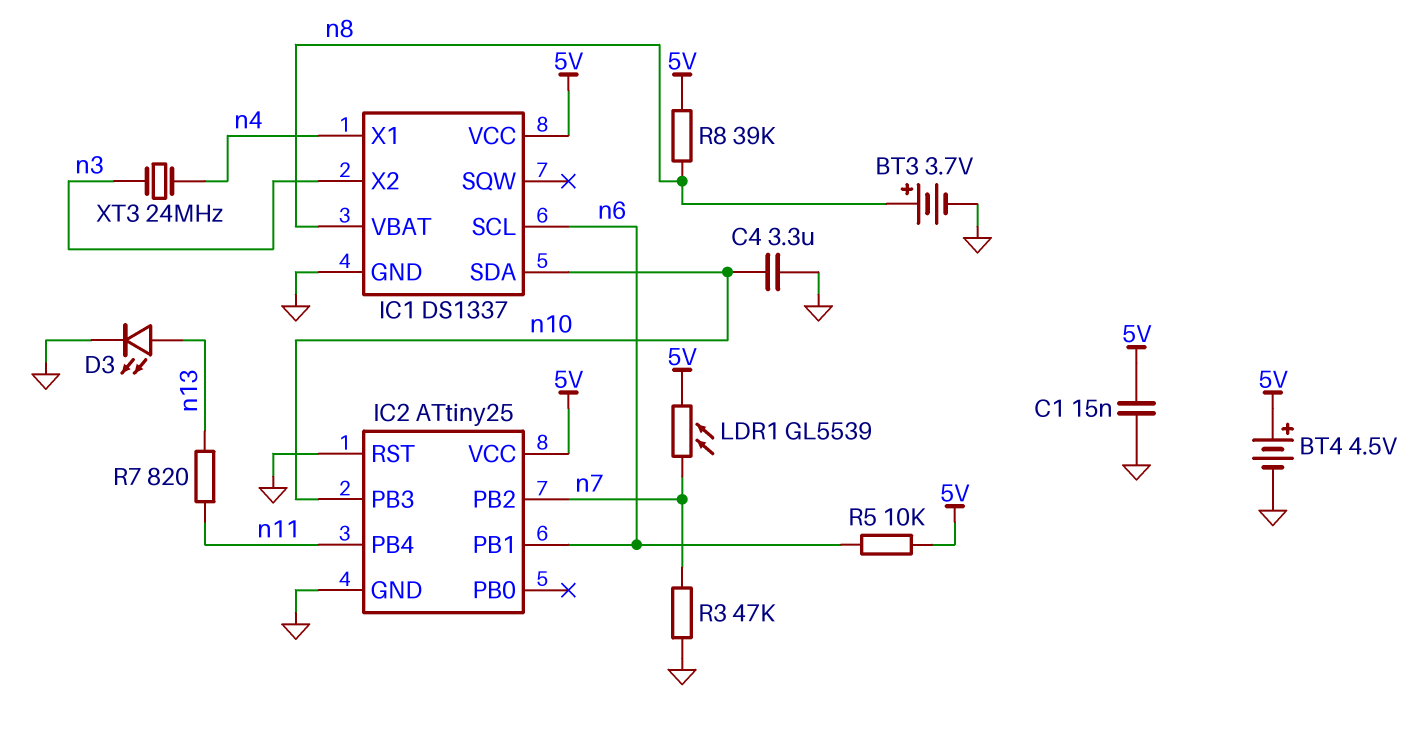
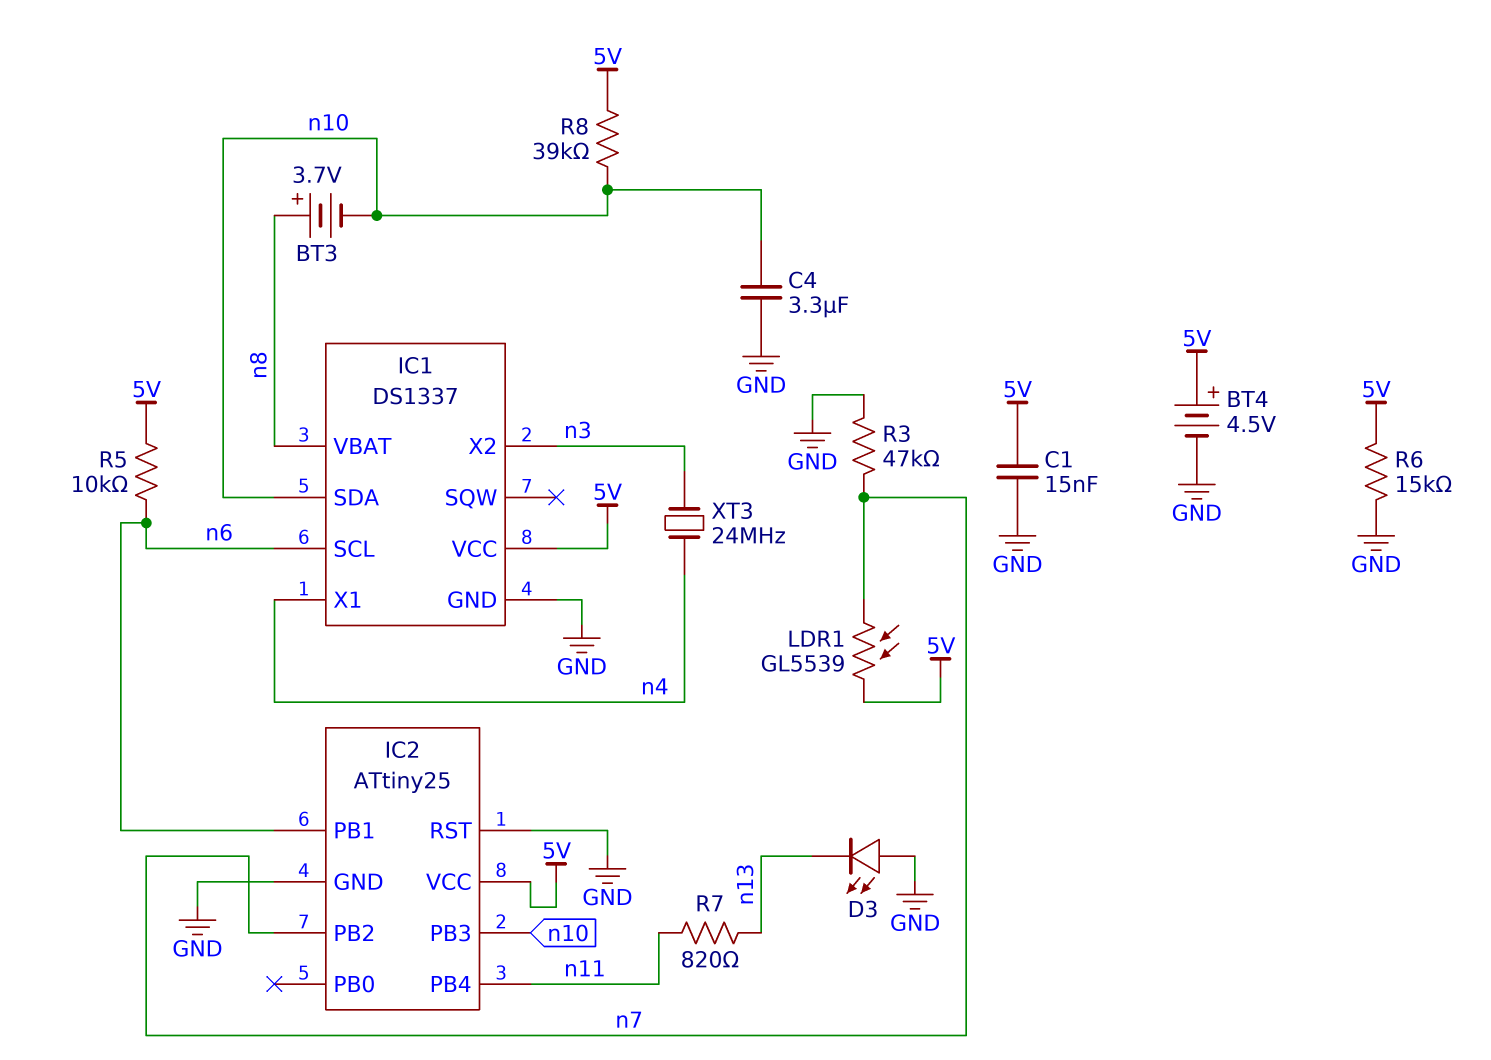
BT3: 3.7V (plus n8, minus GND) -> 3.7V (plus n8, minus n10)
D3: LED (A n13, K GND) -> LED (A GND, K n13)
R6: none -> 15k (5V, GND)
R8: 39k (5V, n8) -> 39k (5V, n10)

